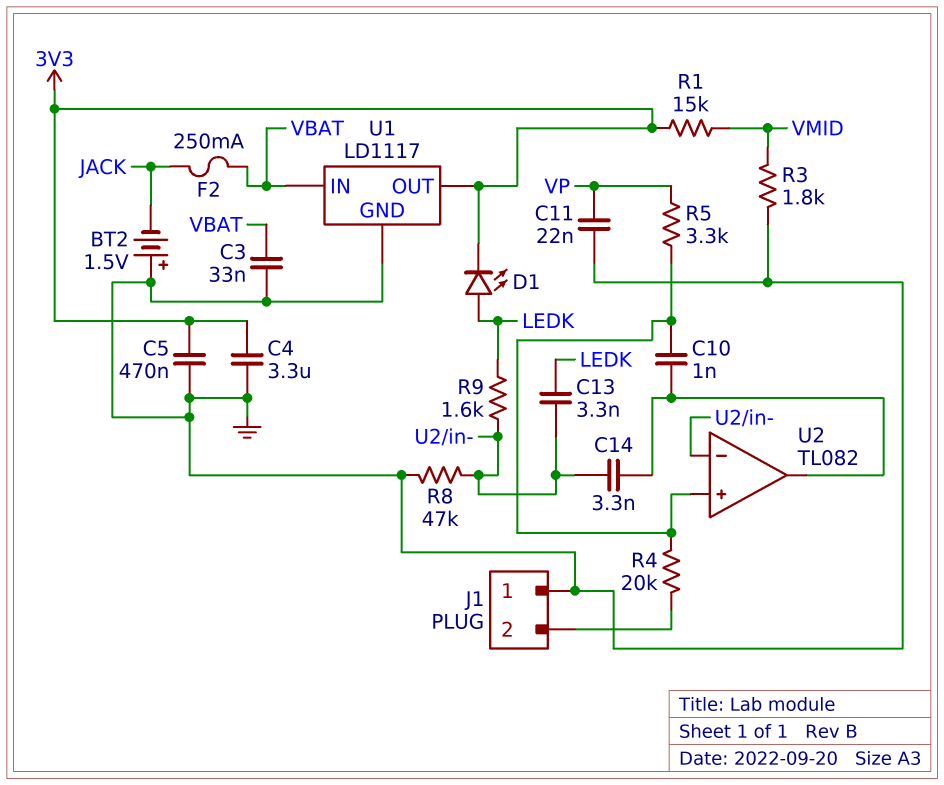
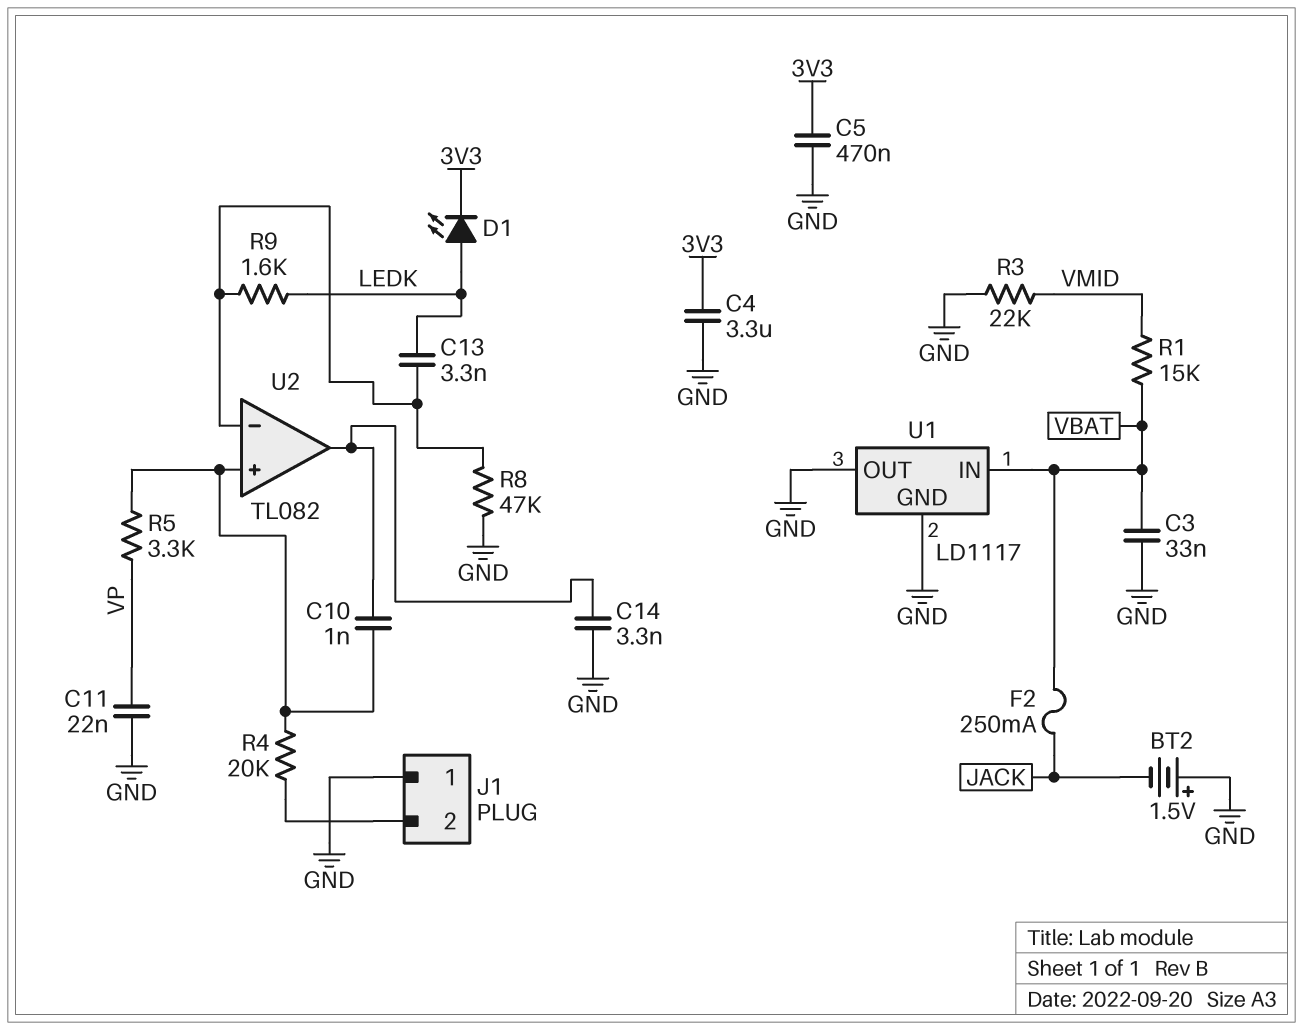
C14: 3.3nF (U2/in-, U2/out) -> 3.3nF (GND, U2/out)
R1: 15k (3V3, VMID) -> 15k (VBAT, VMID)
R3: 1.8k (GND, VMID) -> 22k (GND, VMID)
U1 pin OUT: 3V3 -> GND

